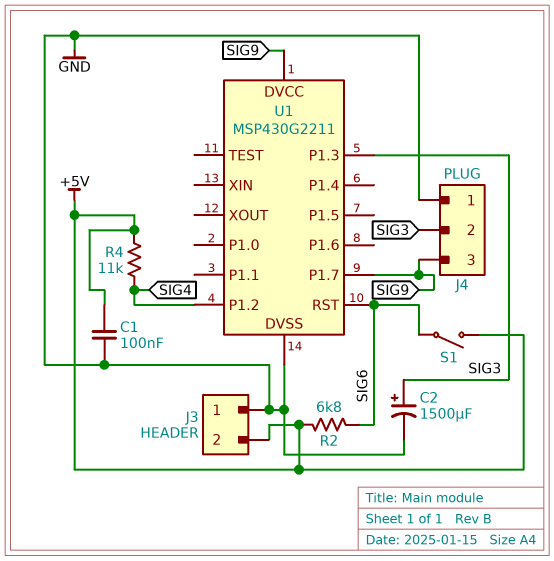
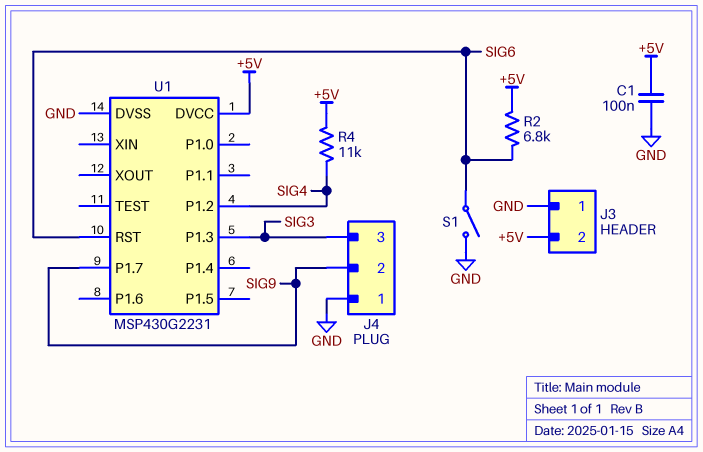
C2: 1500uF (plus SIG3, minus GND) -> none
J4 pin 2: SIG3 -> SIG9
J4 pin 3: SIG9 -> SIG3
S1: switch (+5V, SIG6) -> switch (GND, SIG6)
U1: MSP430G2211 -> MSP430G2231
U1 pin DVCC: SIG9 -> +5V

